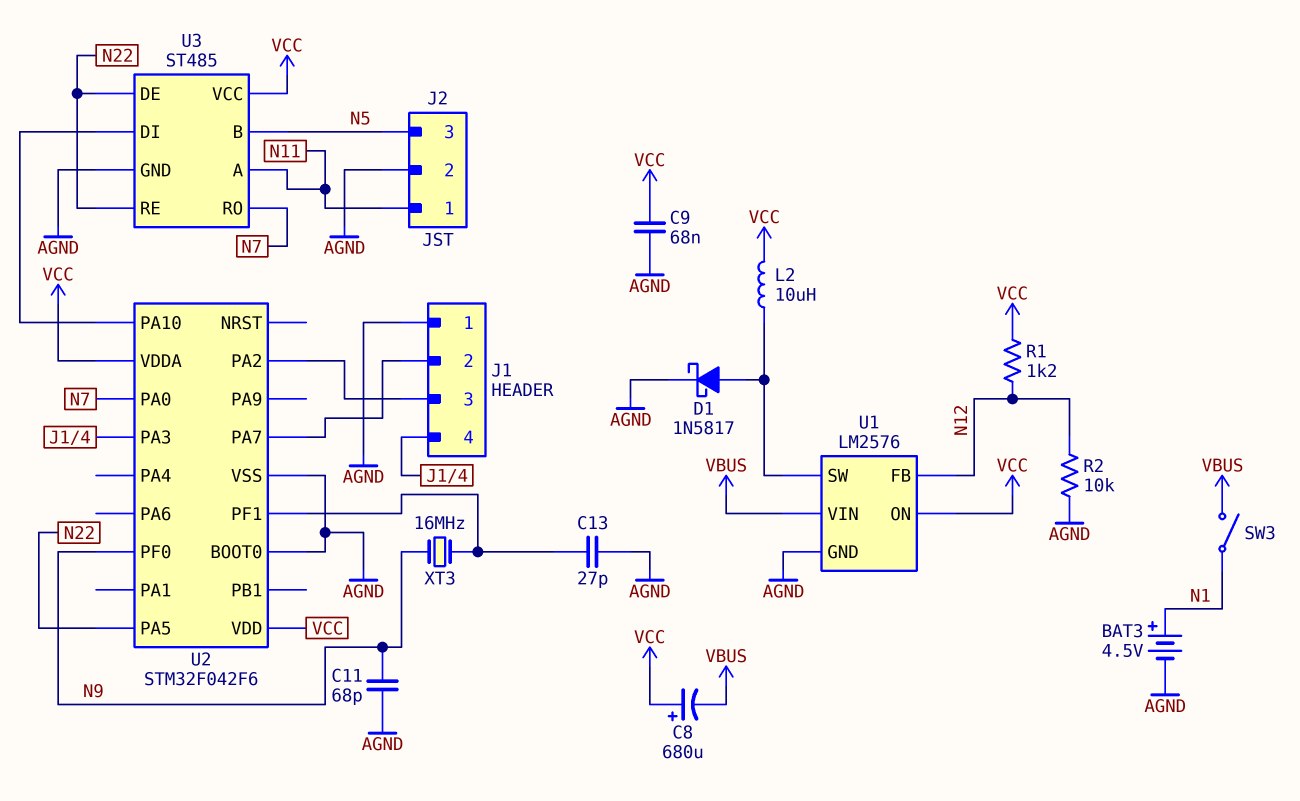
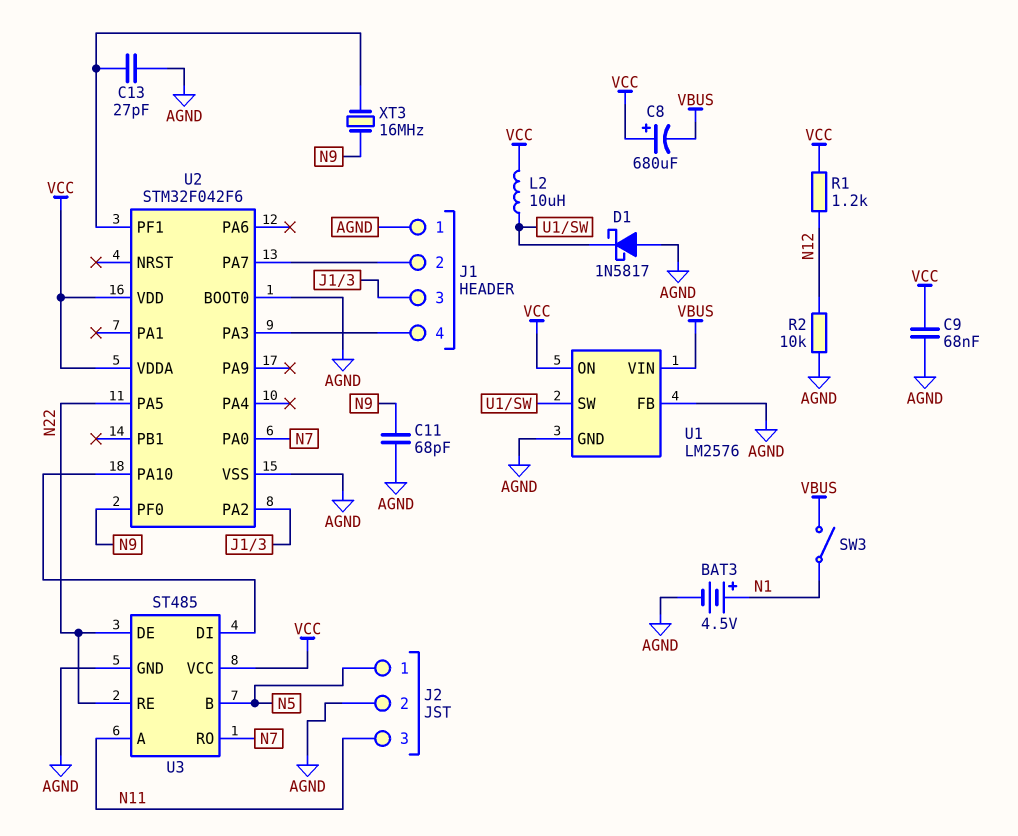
D1: schottky 1N5817 (A U1/SW, K AGND) -> schottky 1N5817 (A AGND, K U1/SW)
J2 pin 1: N11 -> N5
J2 pin 3: N5 -> N11
U1 pin FB: N12 -> AGND

